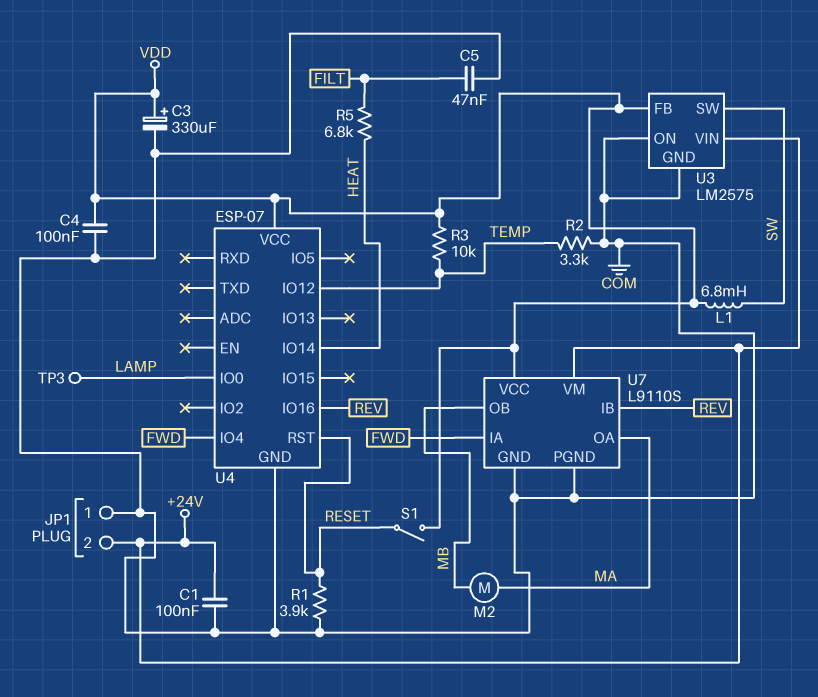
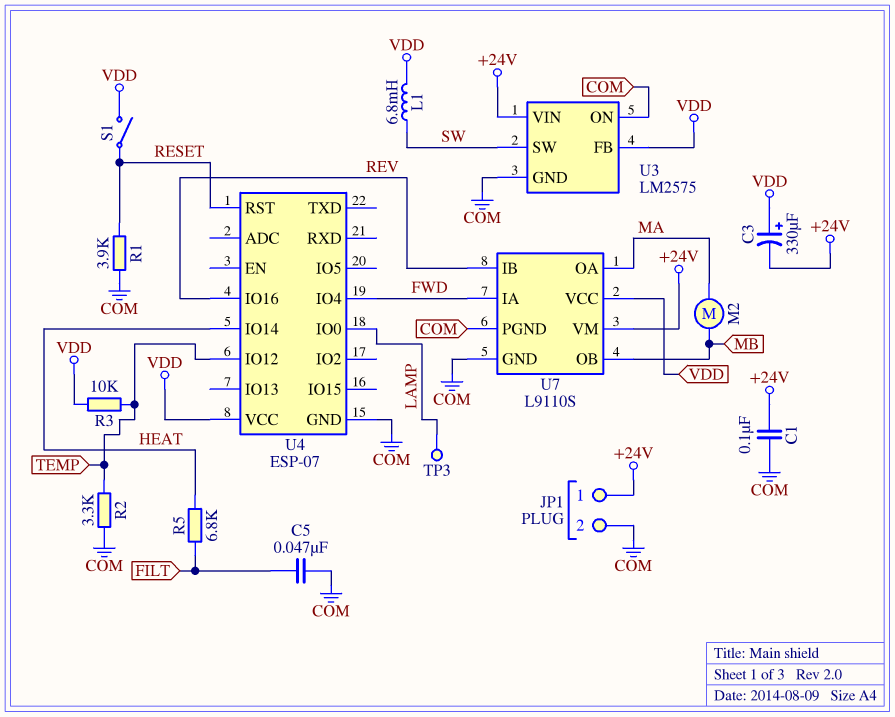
C3: 330uF (plus VDD, minus COM) -> 330uF (plus VDD, minus +24V)
C4: 100nF (COM, VDD) -> none
JP1 pin 1: COM -> +24V
JP1 pin 2: +24V -> COM

